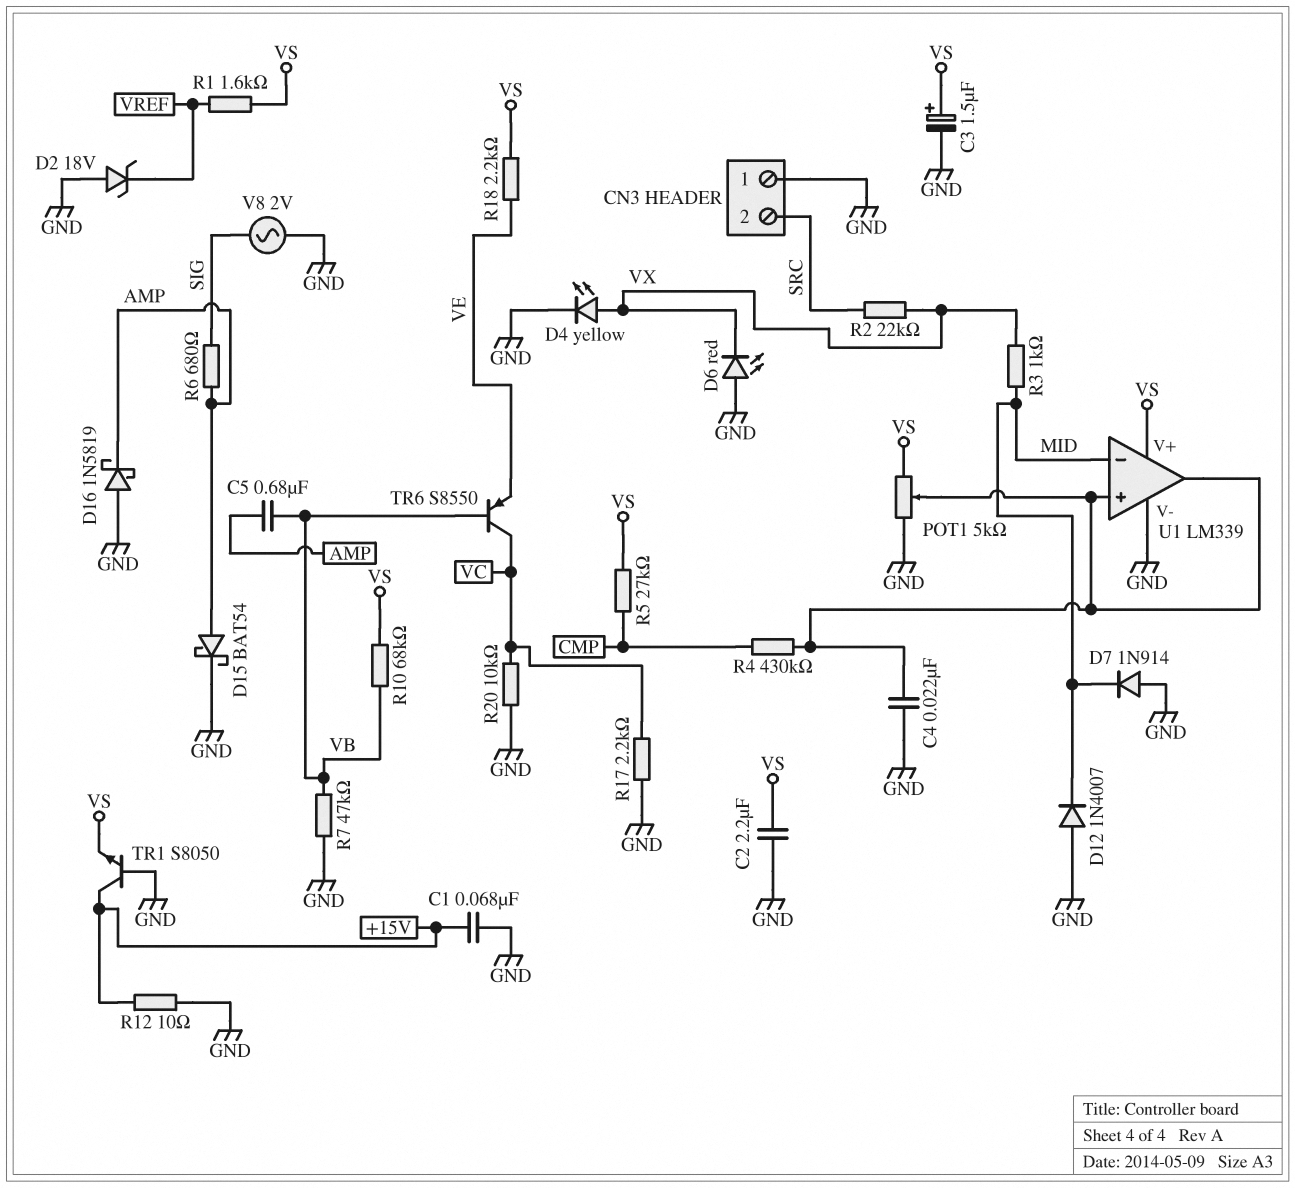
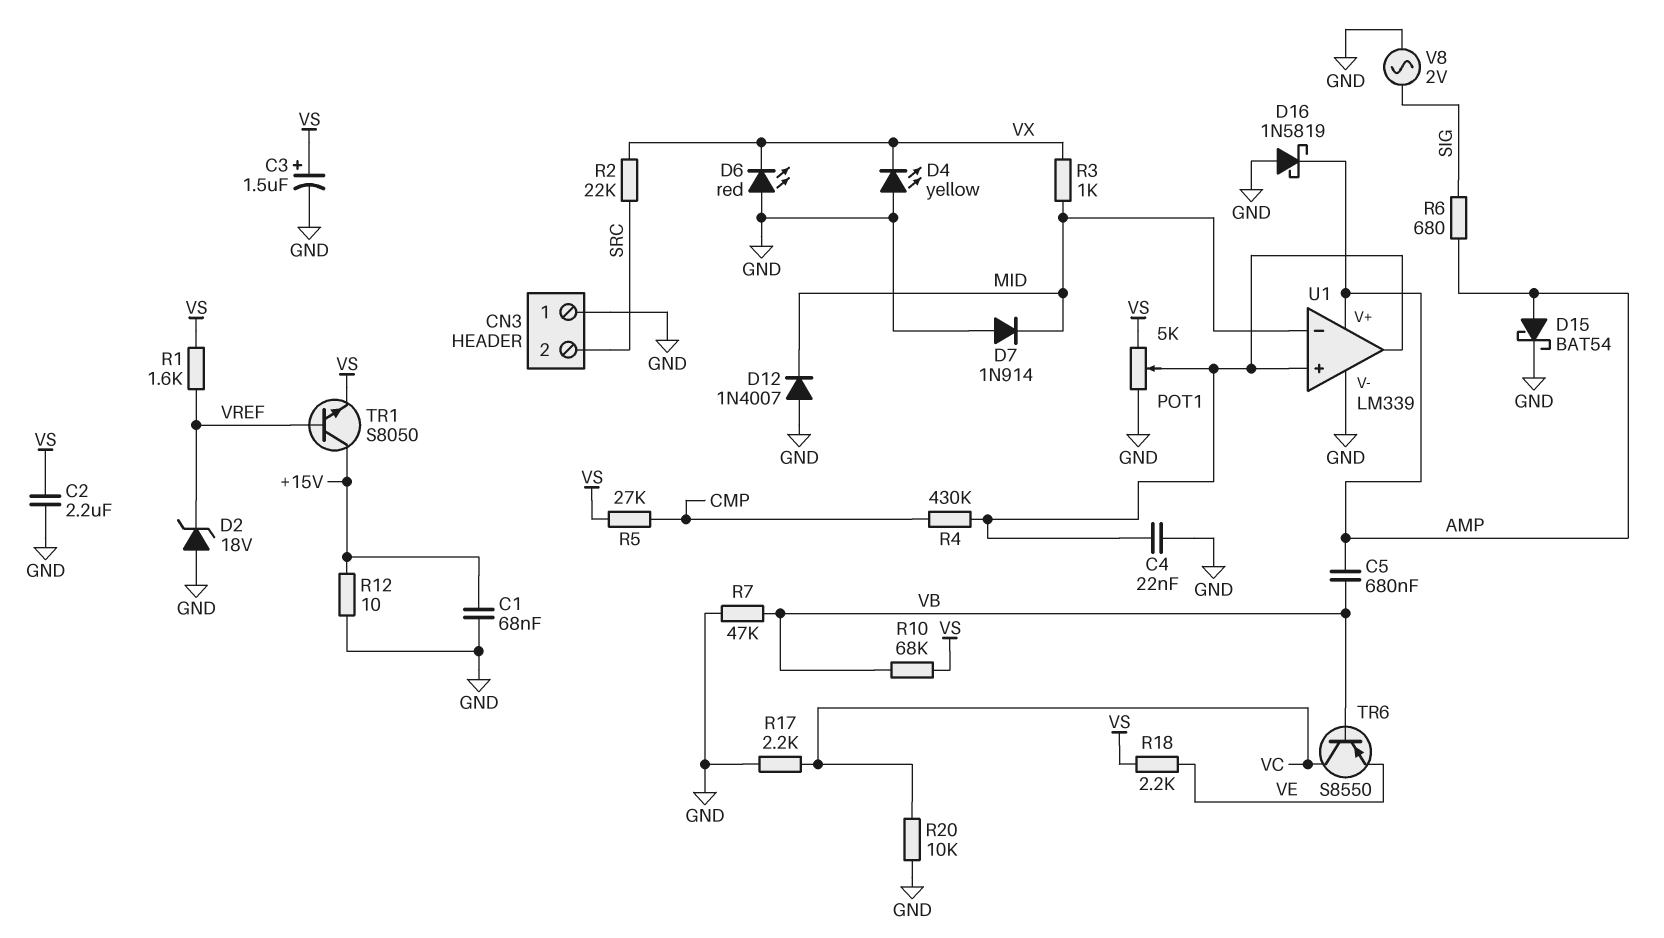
D4: LED yellow (A VX, K GND) -> LED yellow (A GND, K VX)
TR1: NPN S8050 (B GND, C +15V, E VS) -> NPN S8050 (B VREF, C +15V, E VS)
U1 pin V+: VS -> AMP

